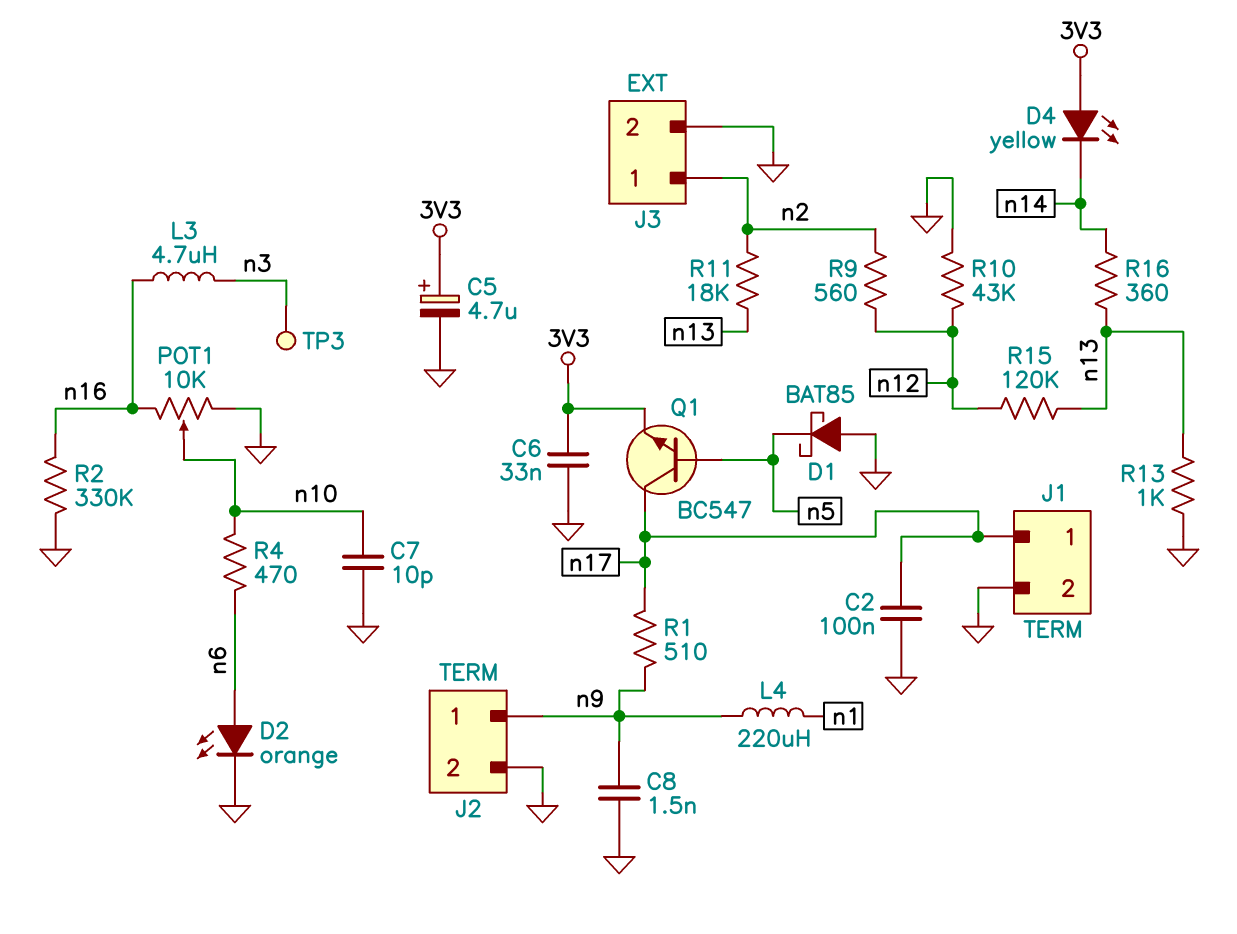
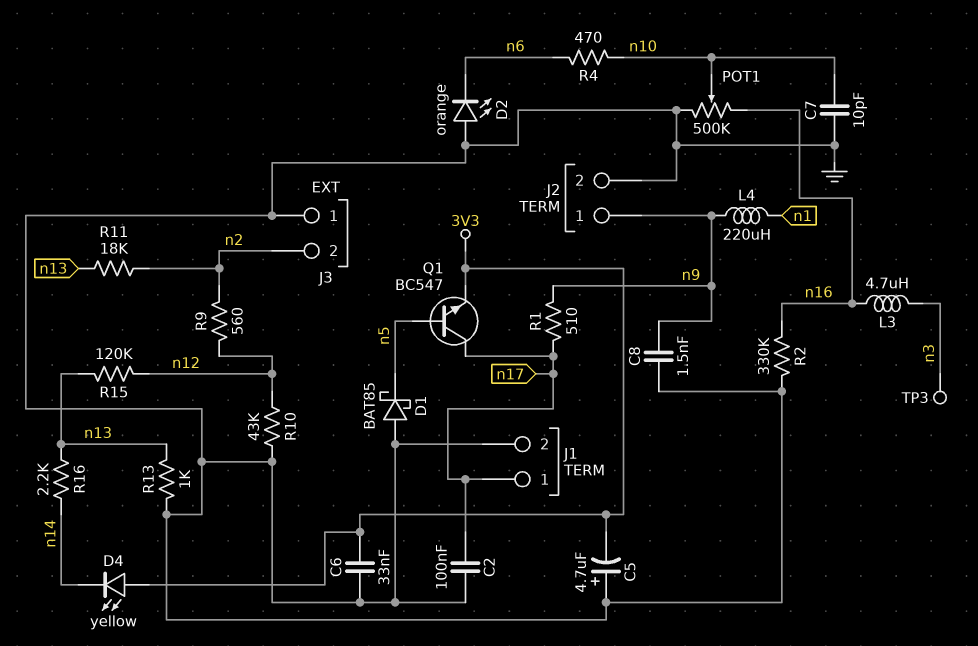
C5: 4.7uF (plus 3V3, minus GND) -> 4.7uF (plus GND, minus 3V3)
D2: LED orange (A n6, K GND) -> LED orange (A GND, K n6)
J3 pin 1: n2 -> GND
J3 pin 2: GND -> n2
POT1: 10k (GND, n16, wiper n10) -> 500k (GND, n16, wiper n10)
R16: 360 (n13, n14) -> 2.2k (n13, n14)

